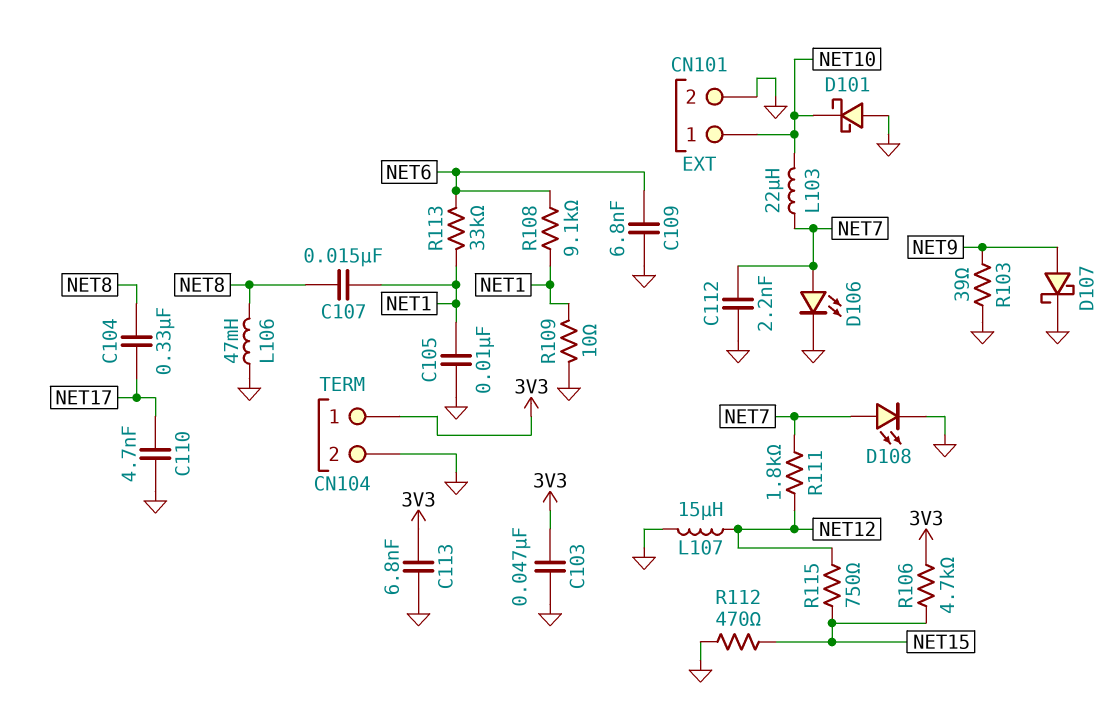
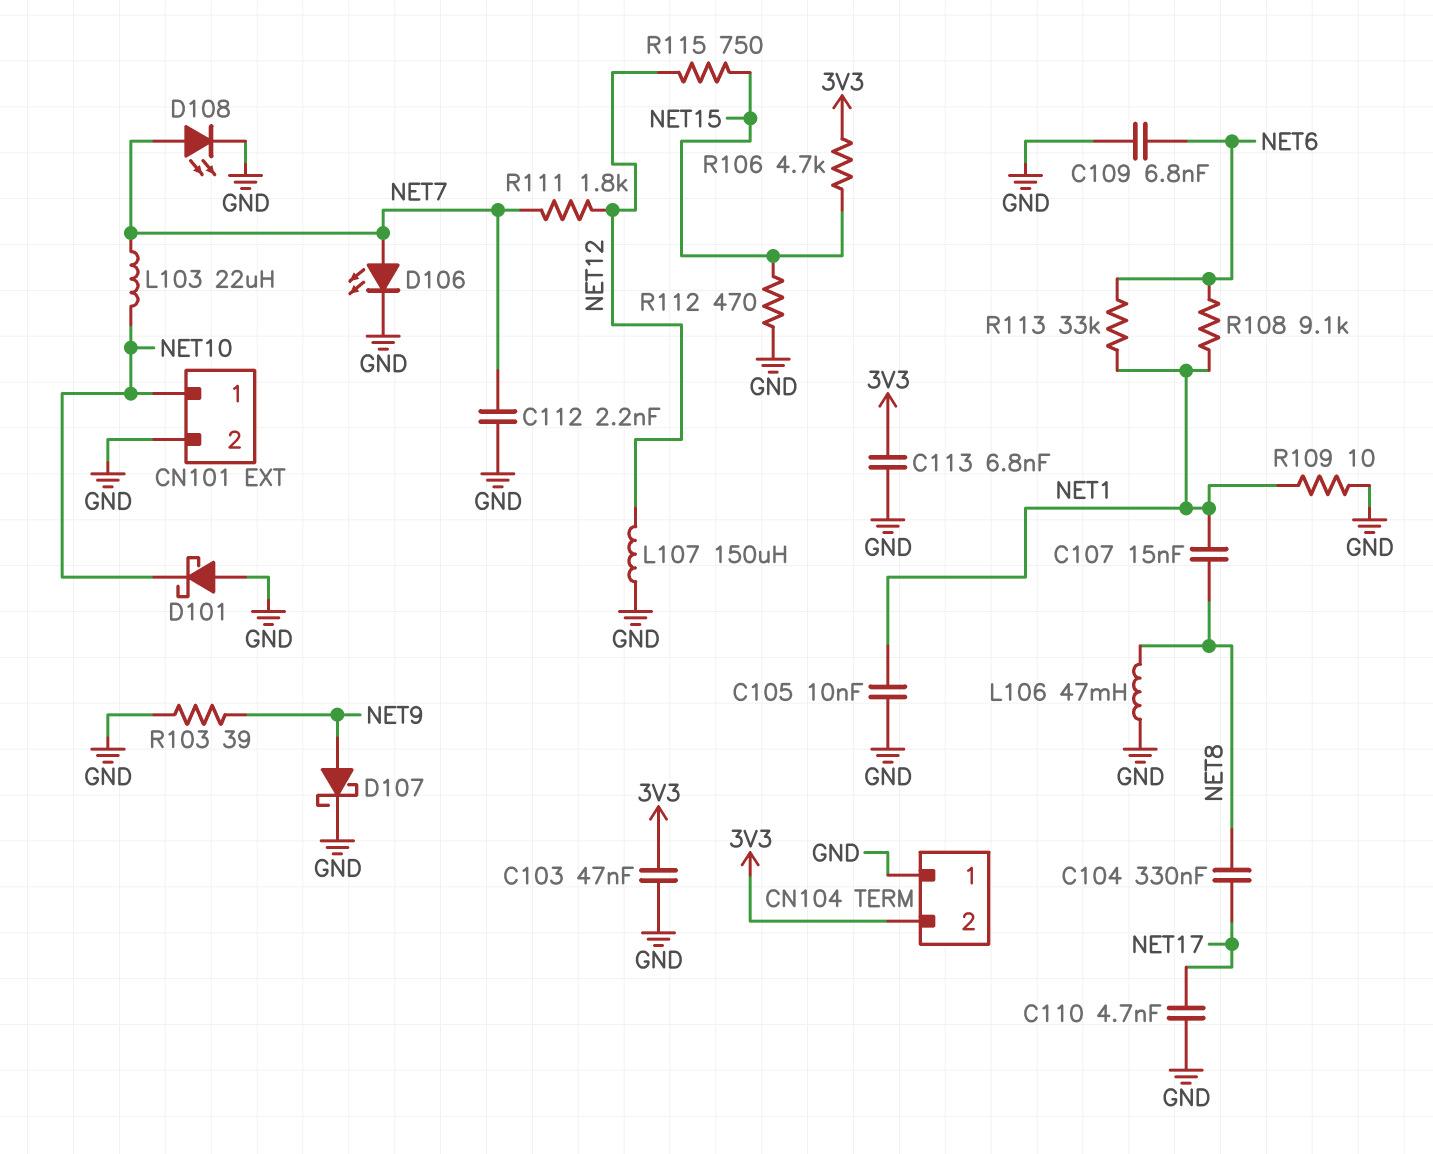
CN104 pin 1: 3V3 -> GND
CN104 pin 2: GND -> 3V3
L107: 15uH (GND, NET12) -> 150uH (GND, NET12)

